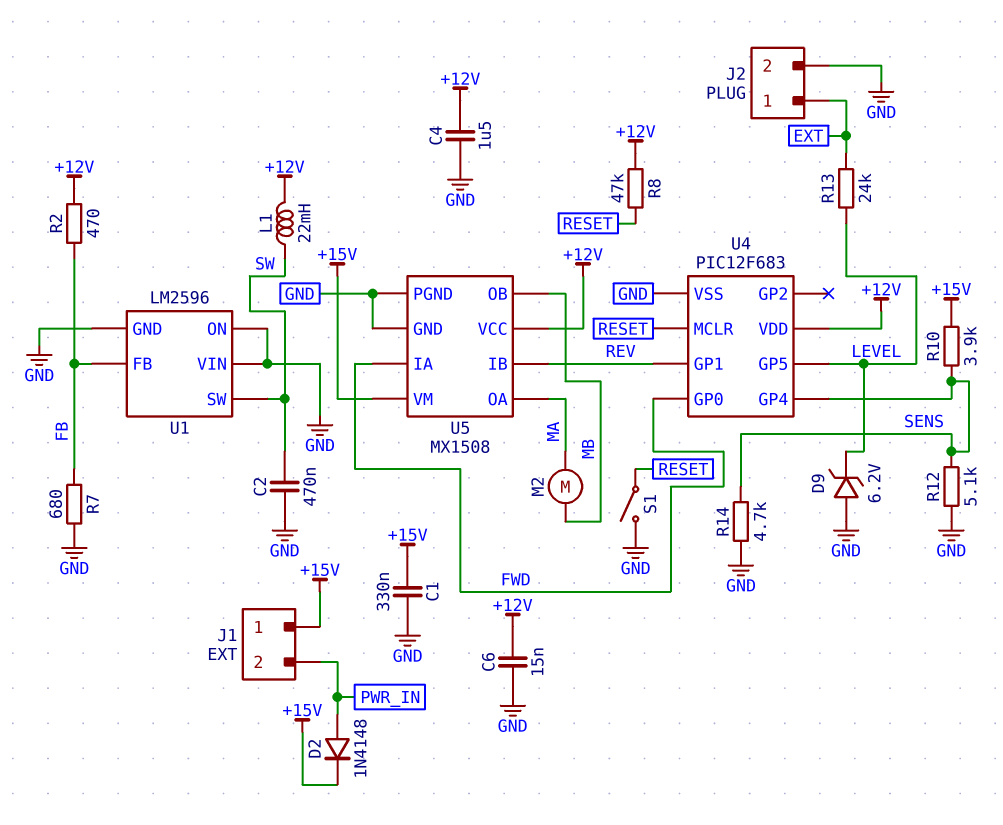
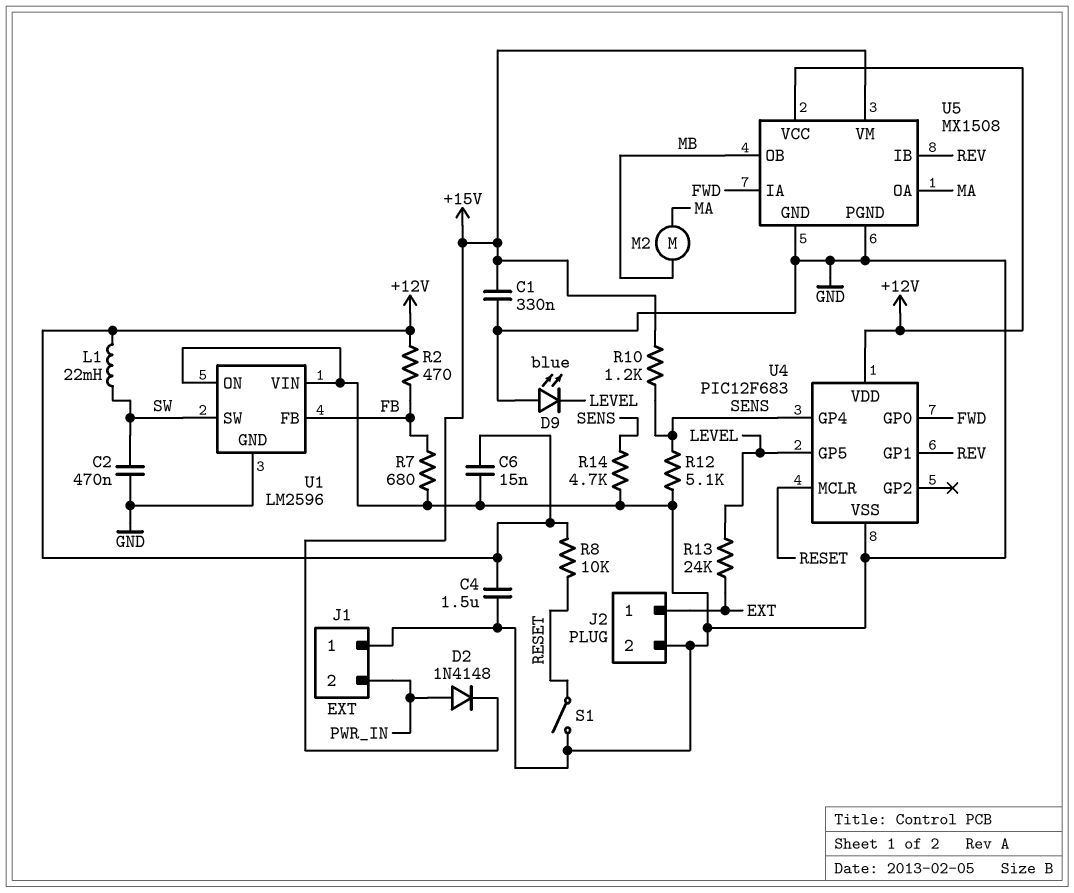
D9: zener 6.2V (A GND, K LEVEL) -> LED blue (A GND, K LEVEL)
J1 pin 1: +15V -> GND
R8: 47k (+12V, RESET) -> 10k (+12V, RESET)
R10: 3.9k (+15V, SENS) -> 1.2k (+15V, SENS)

